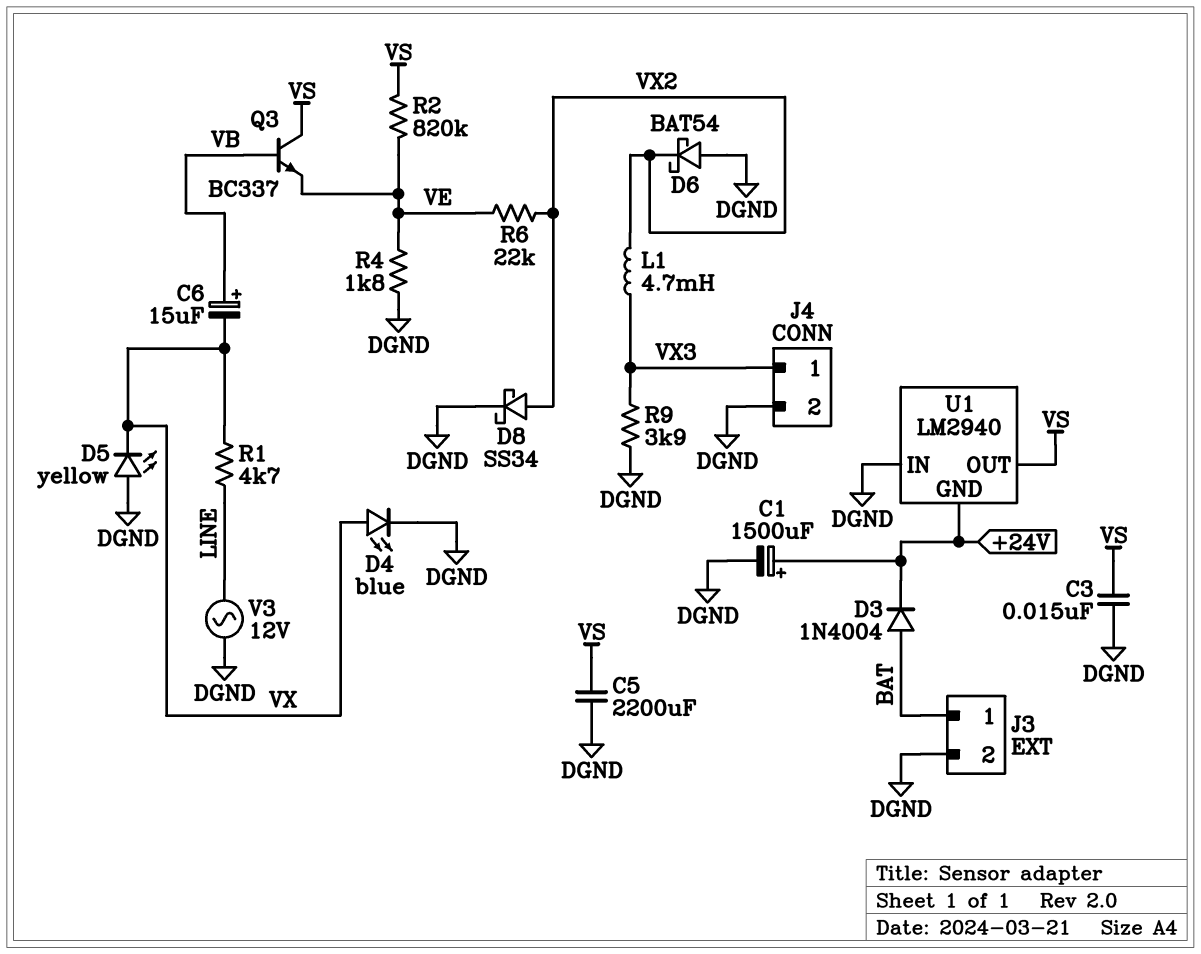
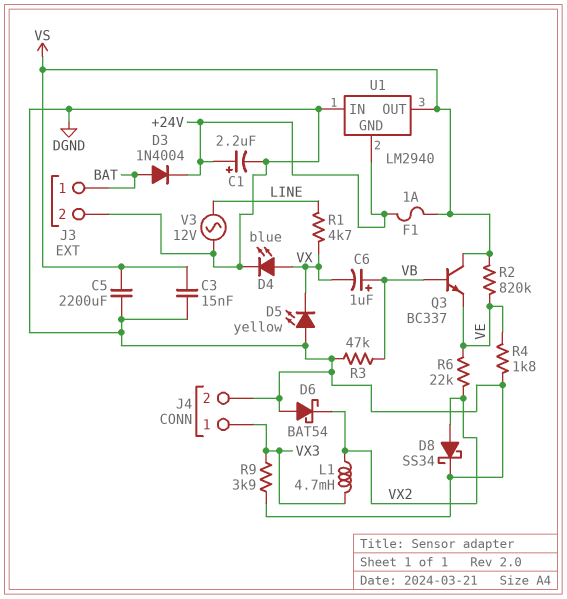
C1: 1500uF (plus +24V, minus DGND) -> 2.2uF (plus +24V, minus DGND)
C6: 15uF (plus VB, minus VX) -> 1uF (plus VB, minus VX)
F1: none -> 1A (+24V, VS)
R3: none -> 47k (DGND, VB)

